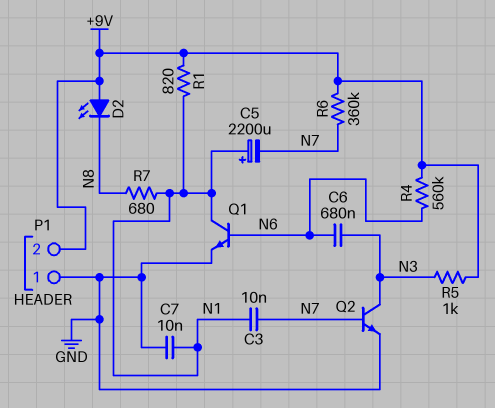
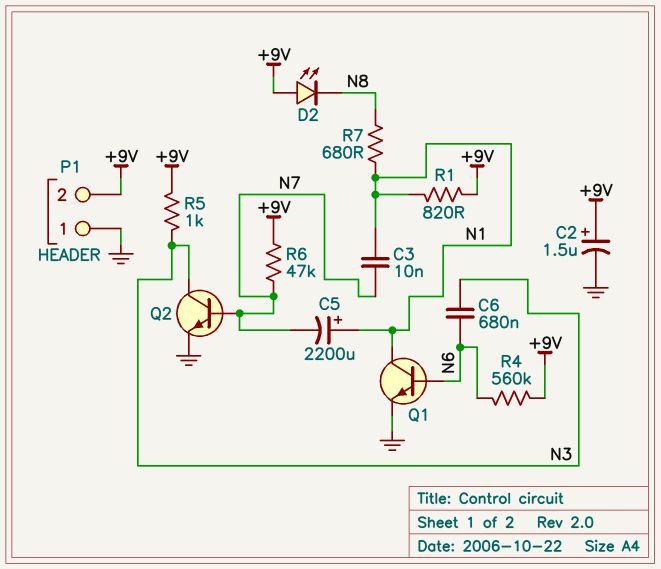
C2: none -> 1.5uF (plus +9V, minus GND)
C7: 10nF (GND, N1) -> none
R6: 360k (+9V, N7) -> 47k (+9V, N7)

